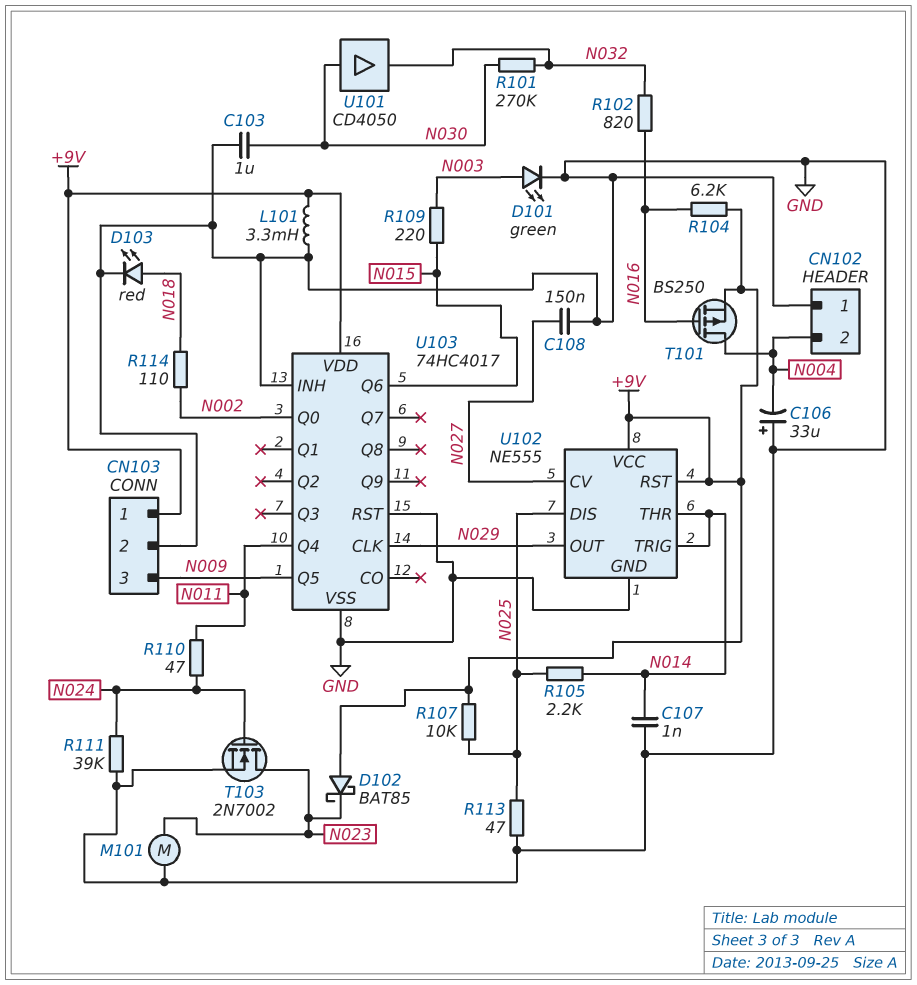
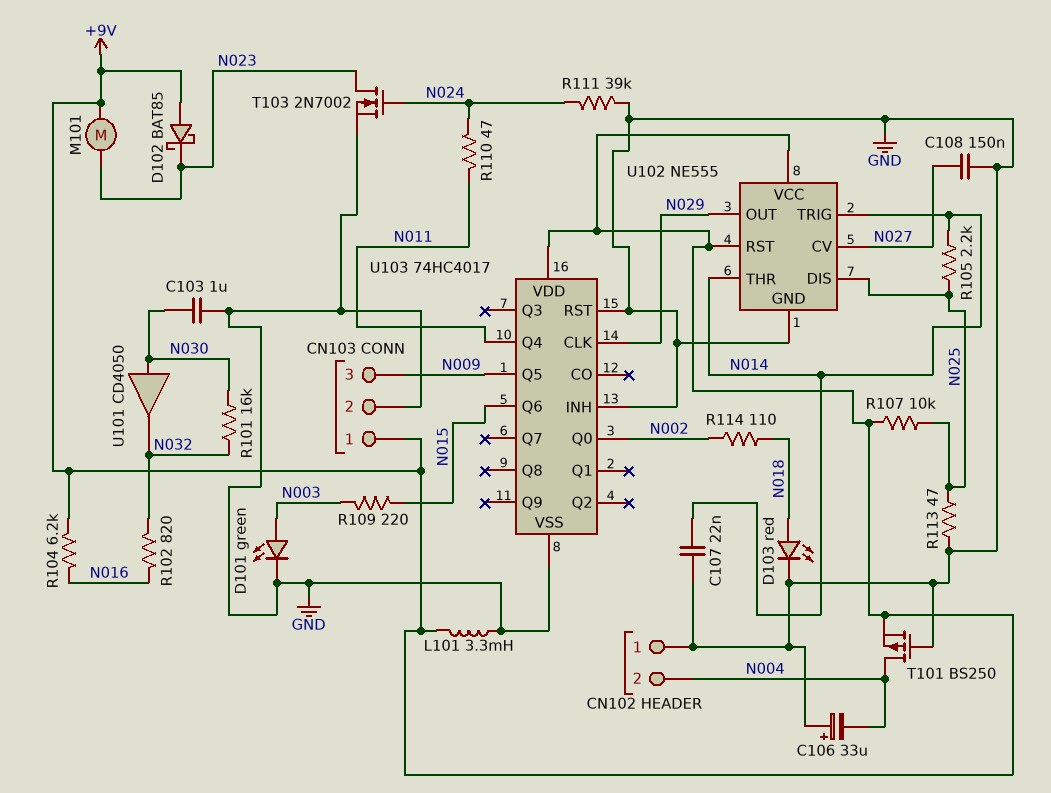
C107: 1nF (GND, N014) -> 22nF (GND, N014)
M101: motor (GND, N023) -> motor (+9V, N023)
R101: 270k (N030, N032) -> 16k (N030, N032)
T101: PMOS BS250 (G N016, D N004, S +9V) -> PMOS BS250 (G GND, D N004, S +9V)

